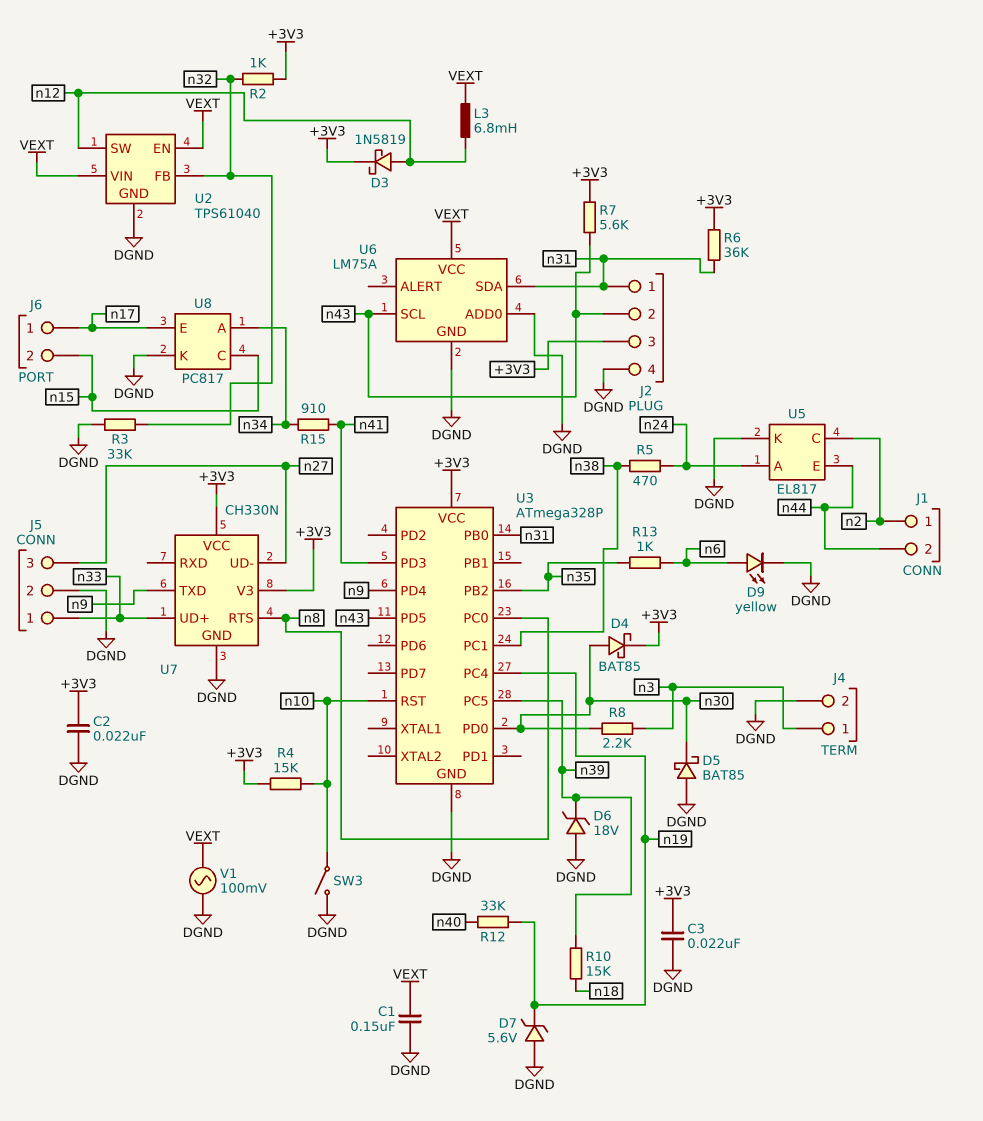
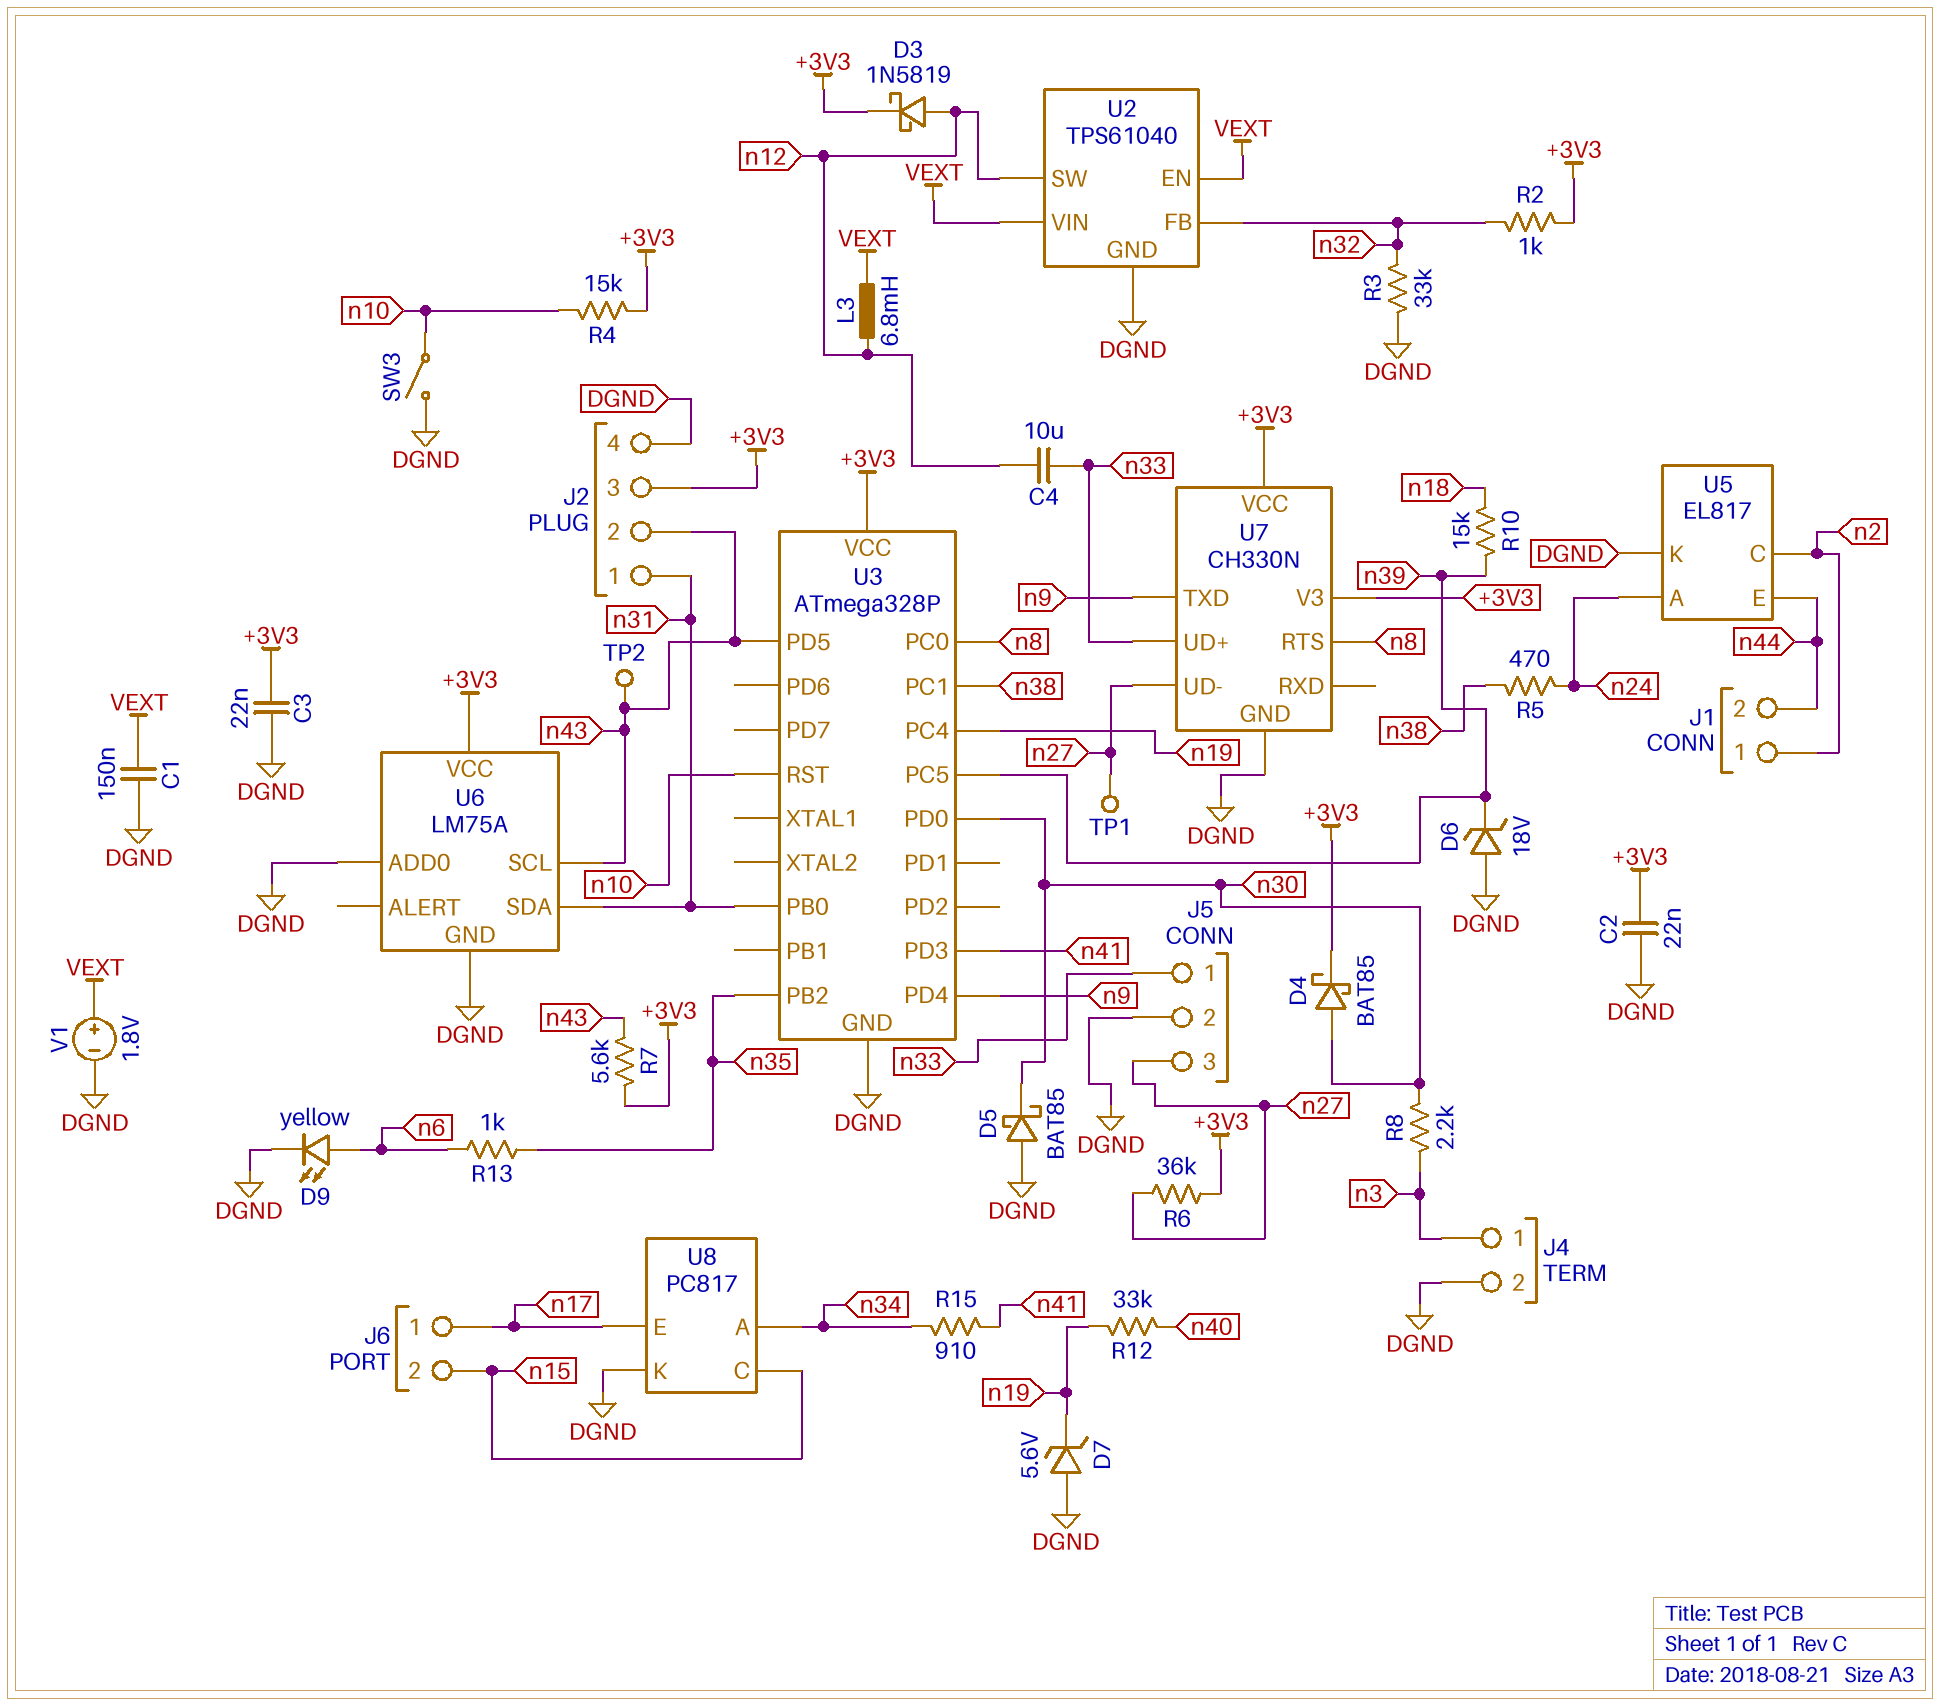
C4: none -> 10uF (n12, n33)
R6: 36k (+3V3, n31) -> 36k (+3V3, n27)
TP1: none -> test point (n27)
TP2: none -> test point (n43)
U6 pin VCC: VEXT -> +3V3
V1: AC 100mV (DGND, VEXT) -> 1.8V (plus VEXT, minus DGND)

